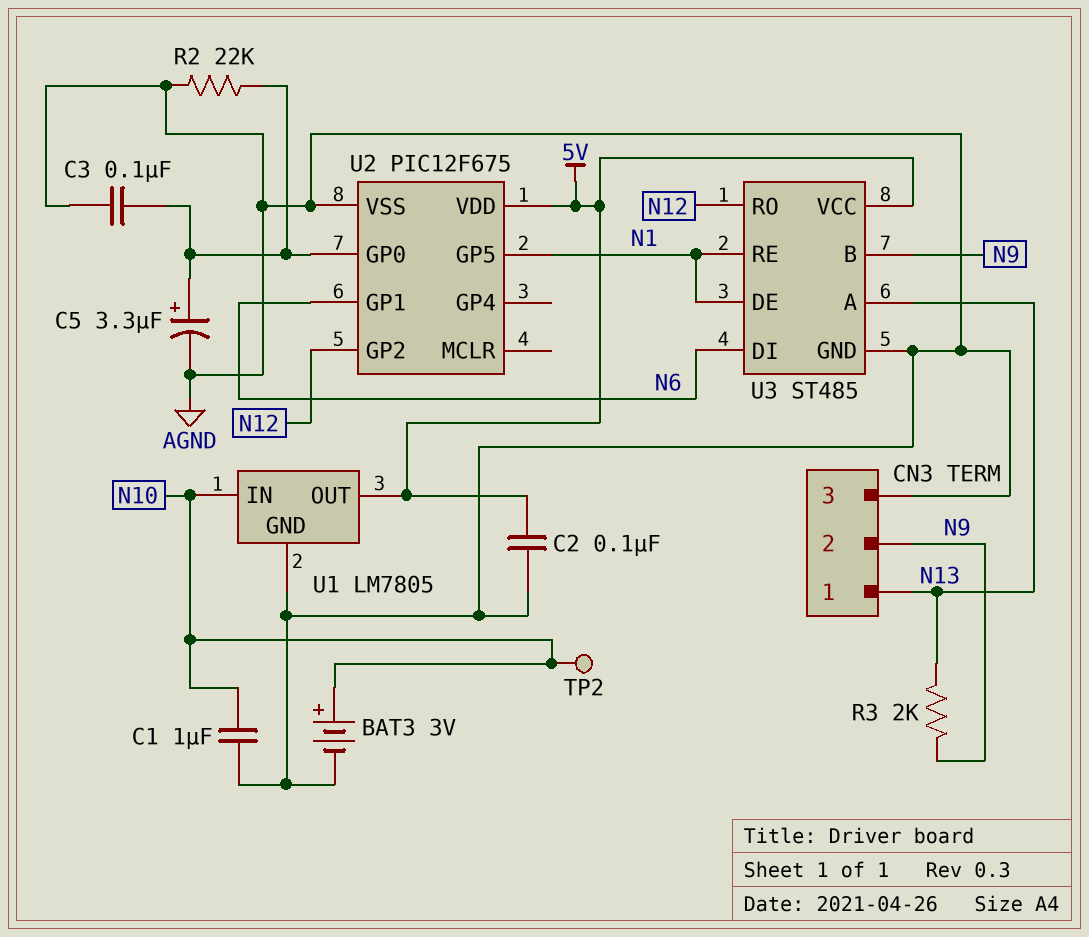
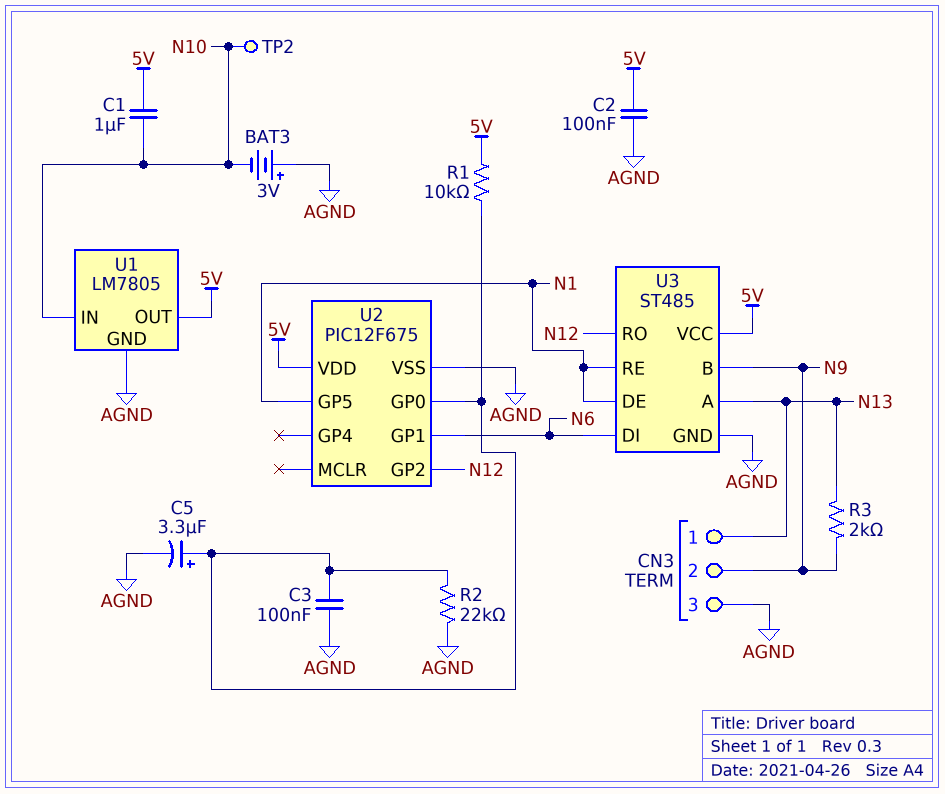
BAT3: 3V (plus N10, minus AGND) -> 3V (plus AGND, minus N10)
C1: 1uF (AGND, N10) -> 1uF (5V, N10)
R1: none -> 10k (5V, U2/GP0)

